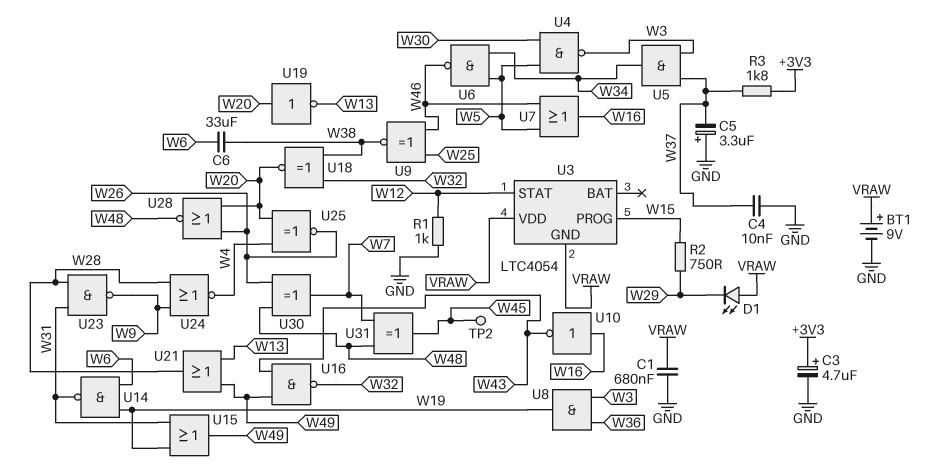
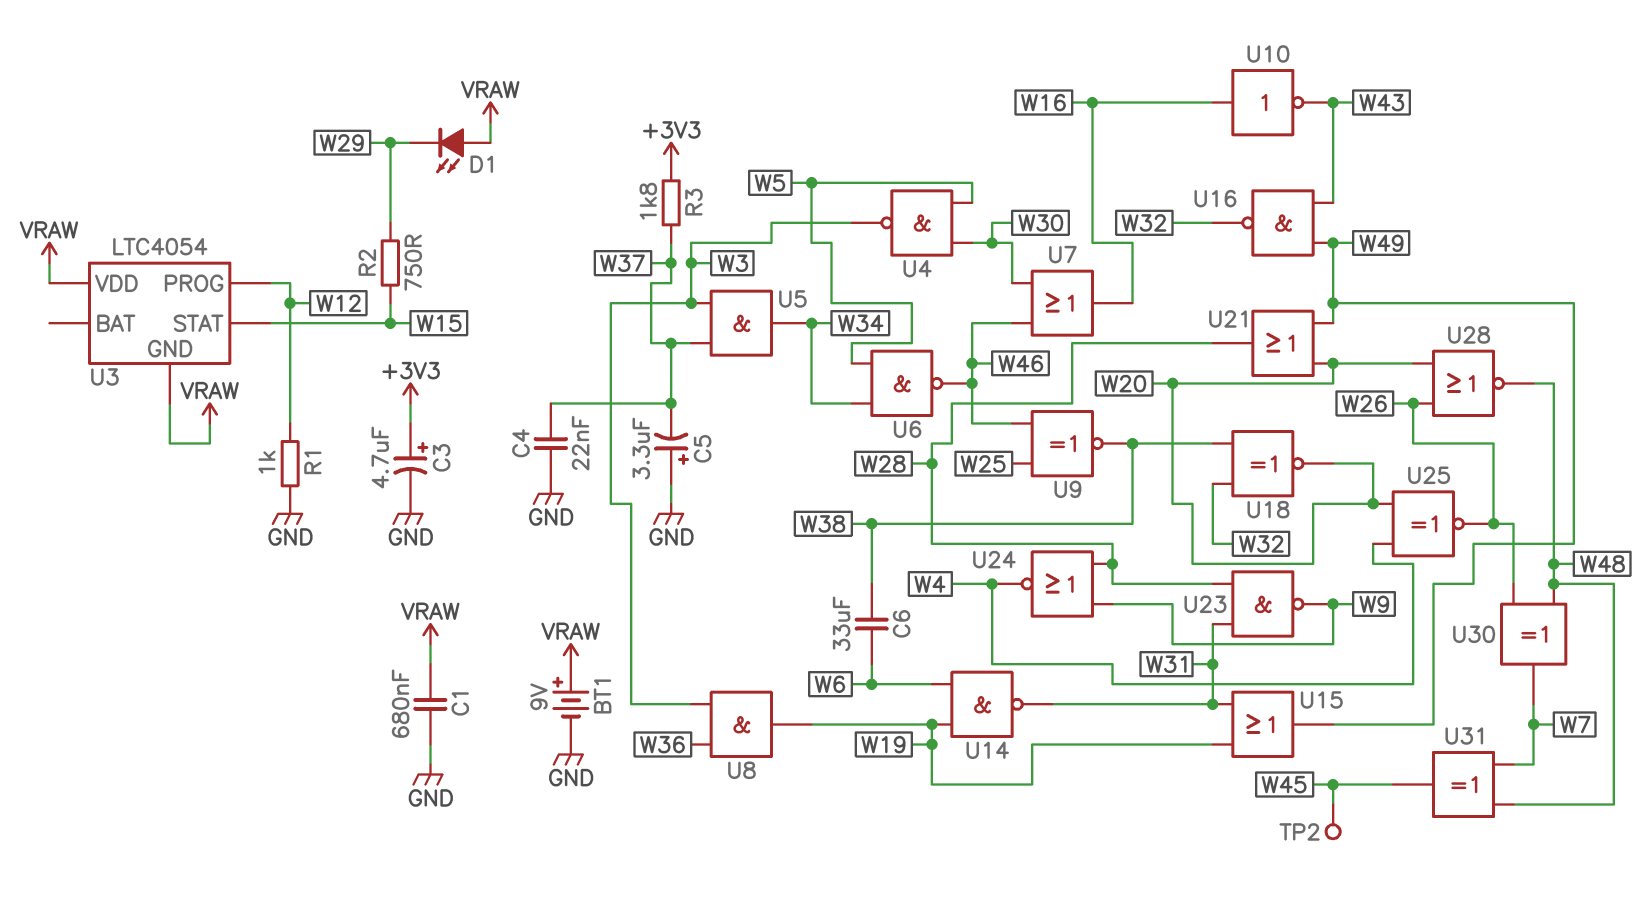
C4: 10nF (GND, W37) -> 22nF (GND, W37)
U3 pin PROG: W15 -> W12
U3 pin STAT: W12 -> W15
U7: OR (in W5, in W46, out W16) -> OR (in W30, in W46, out W16)
U19: NOT (in W20, out W13) -> none
U21: OR (in W13, in W49, out W28) -> OR (in W20, in W49, out W28)

